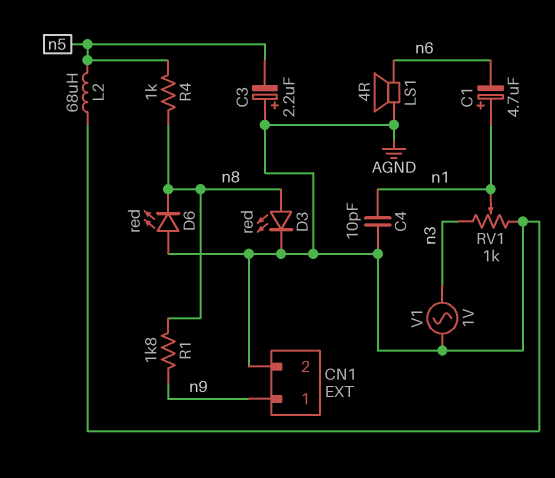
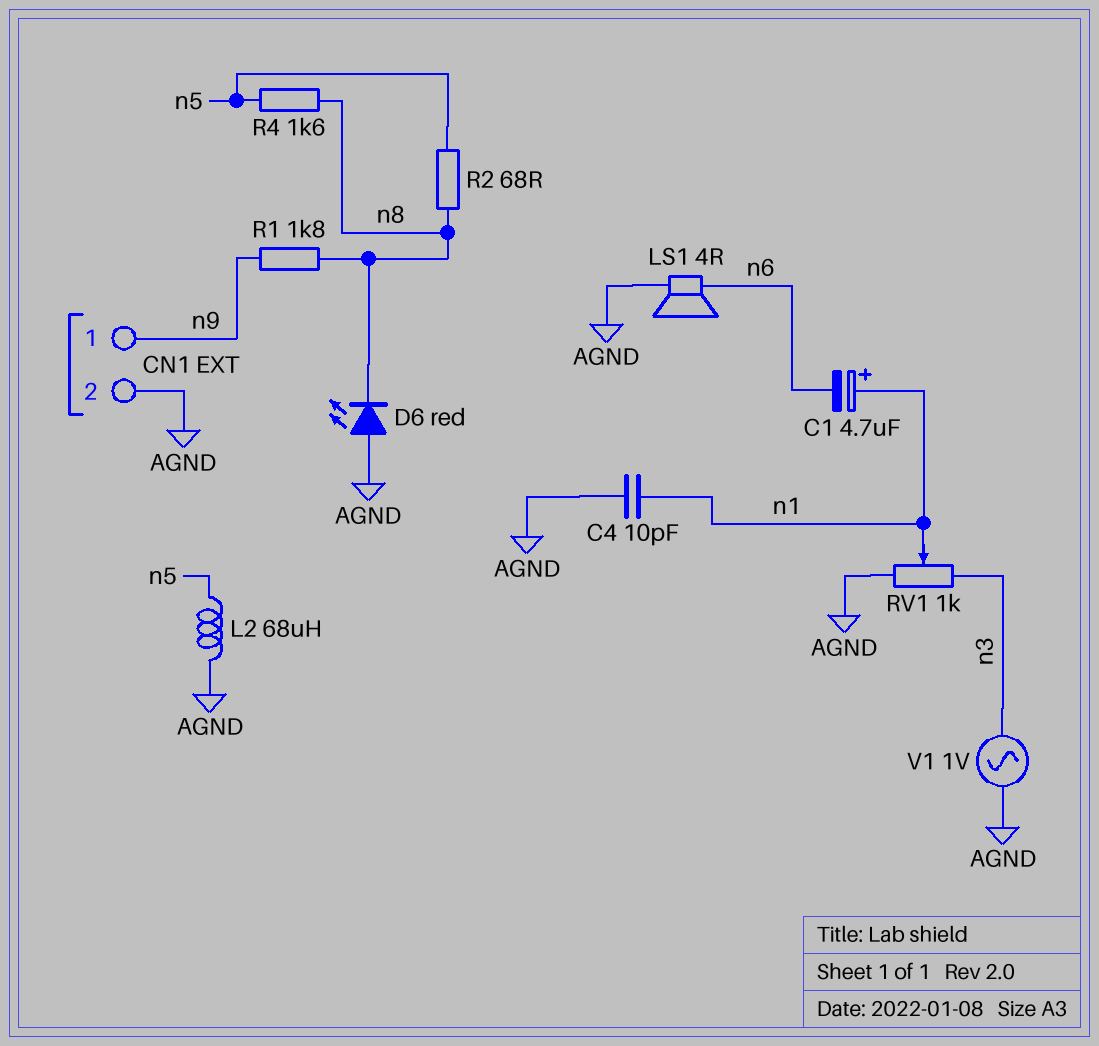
C3: 2.2uF (plus AGND, minus n5) -> none
D3: LED red (A n8, K AGND) -> none
R2: none -> 68 (n5, n8)
R4: 1k (n5, n8) -> 1.6k (n5, n8)

